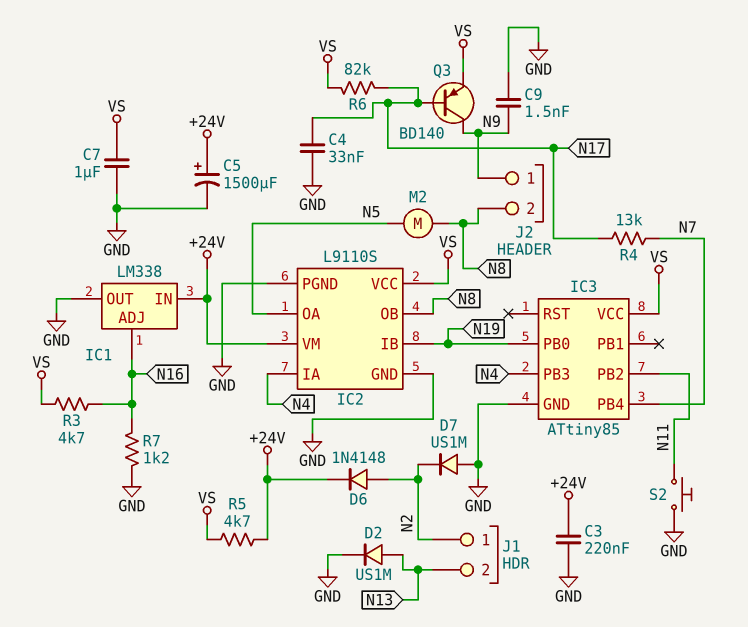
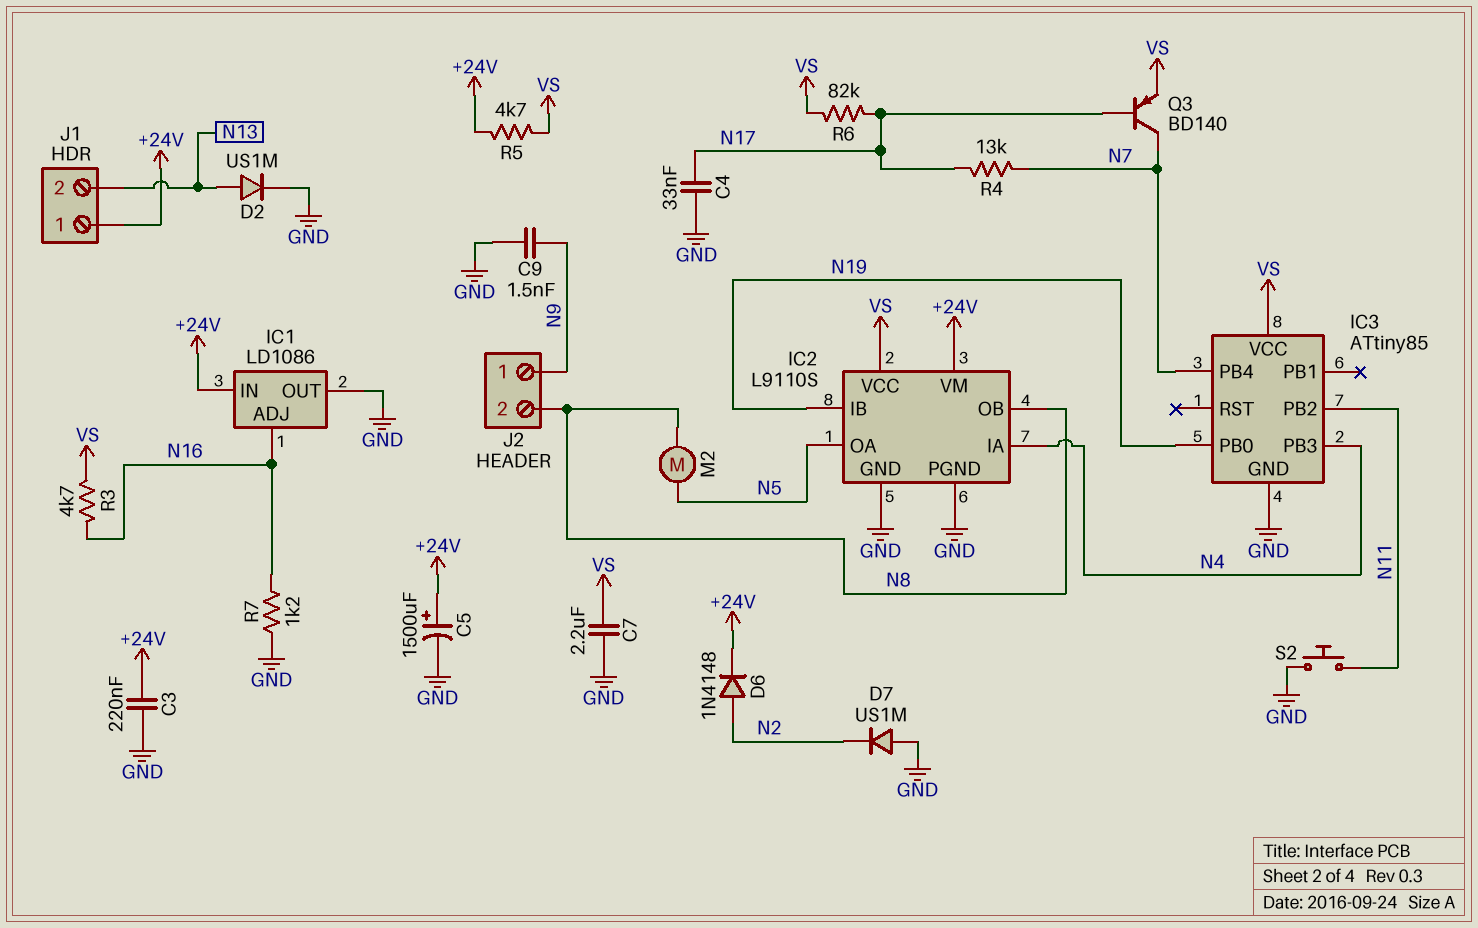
C7: 1uF (GND, VS) -> 2.2uF (GND, VS)
IC1: LM338 -> LD1086
J1 pin 1: N2 -> +24V
Q3: PNP BD140 (B N17, C N9, E VS) -> PNP BD140 (B N17, C N7, E VS)

